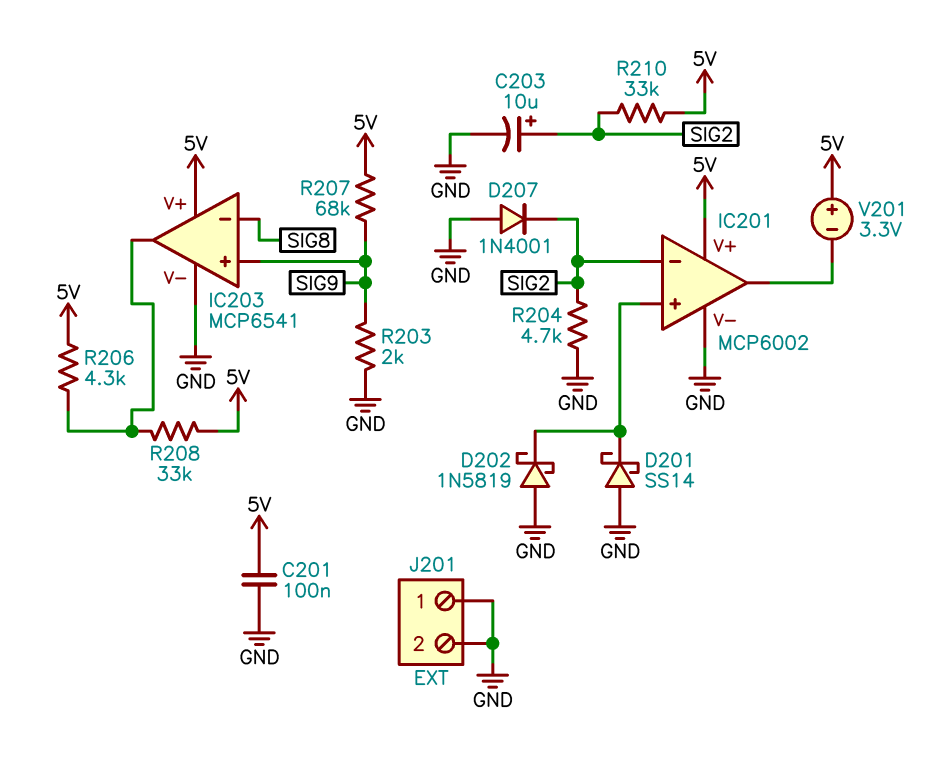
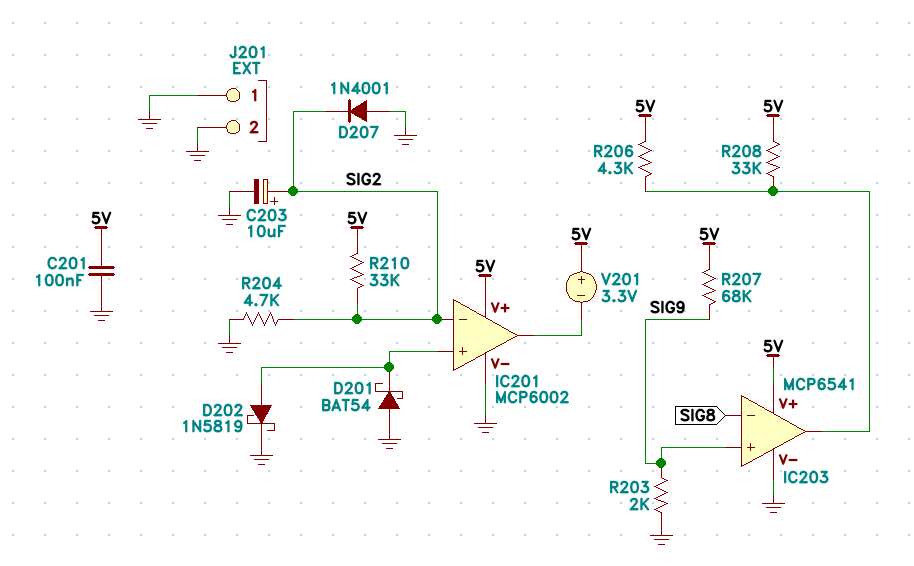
D201: schottky SS14 (A GND, K IC201/in+) -> schottky BAT54 (A GND, K IC201/in+)
D202: schottky 1N5819 (A GND, K IC201/in+) -> schottky 1N5819 (A IC201/in+, K GND)

